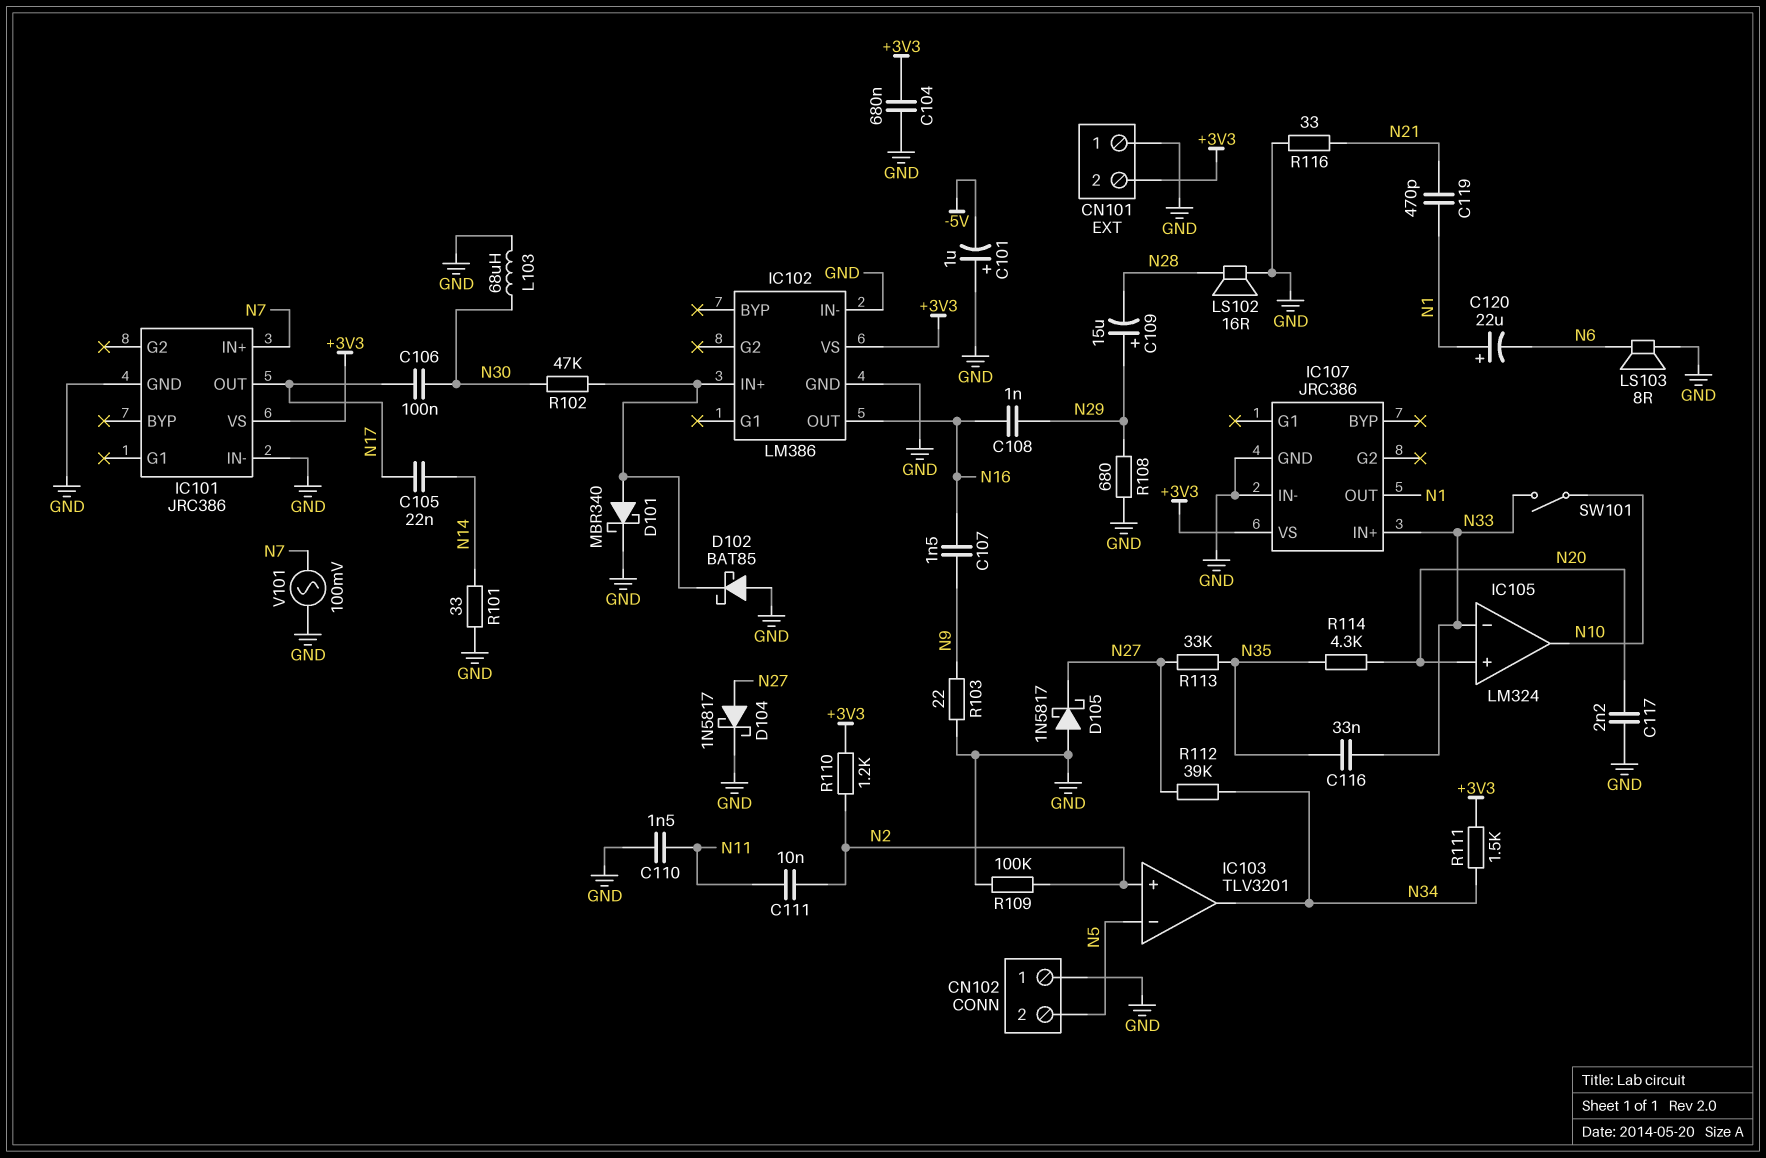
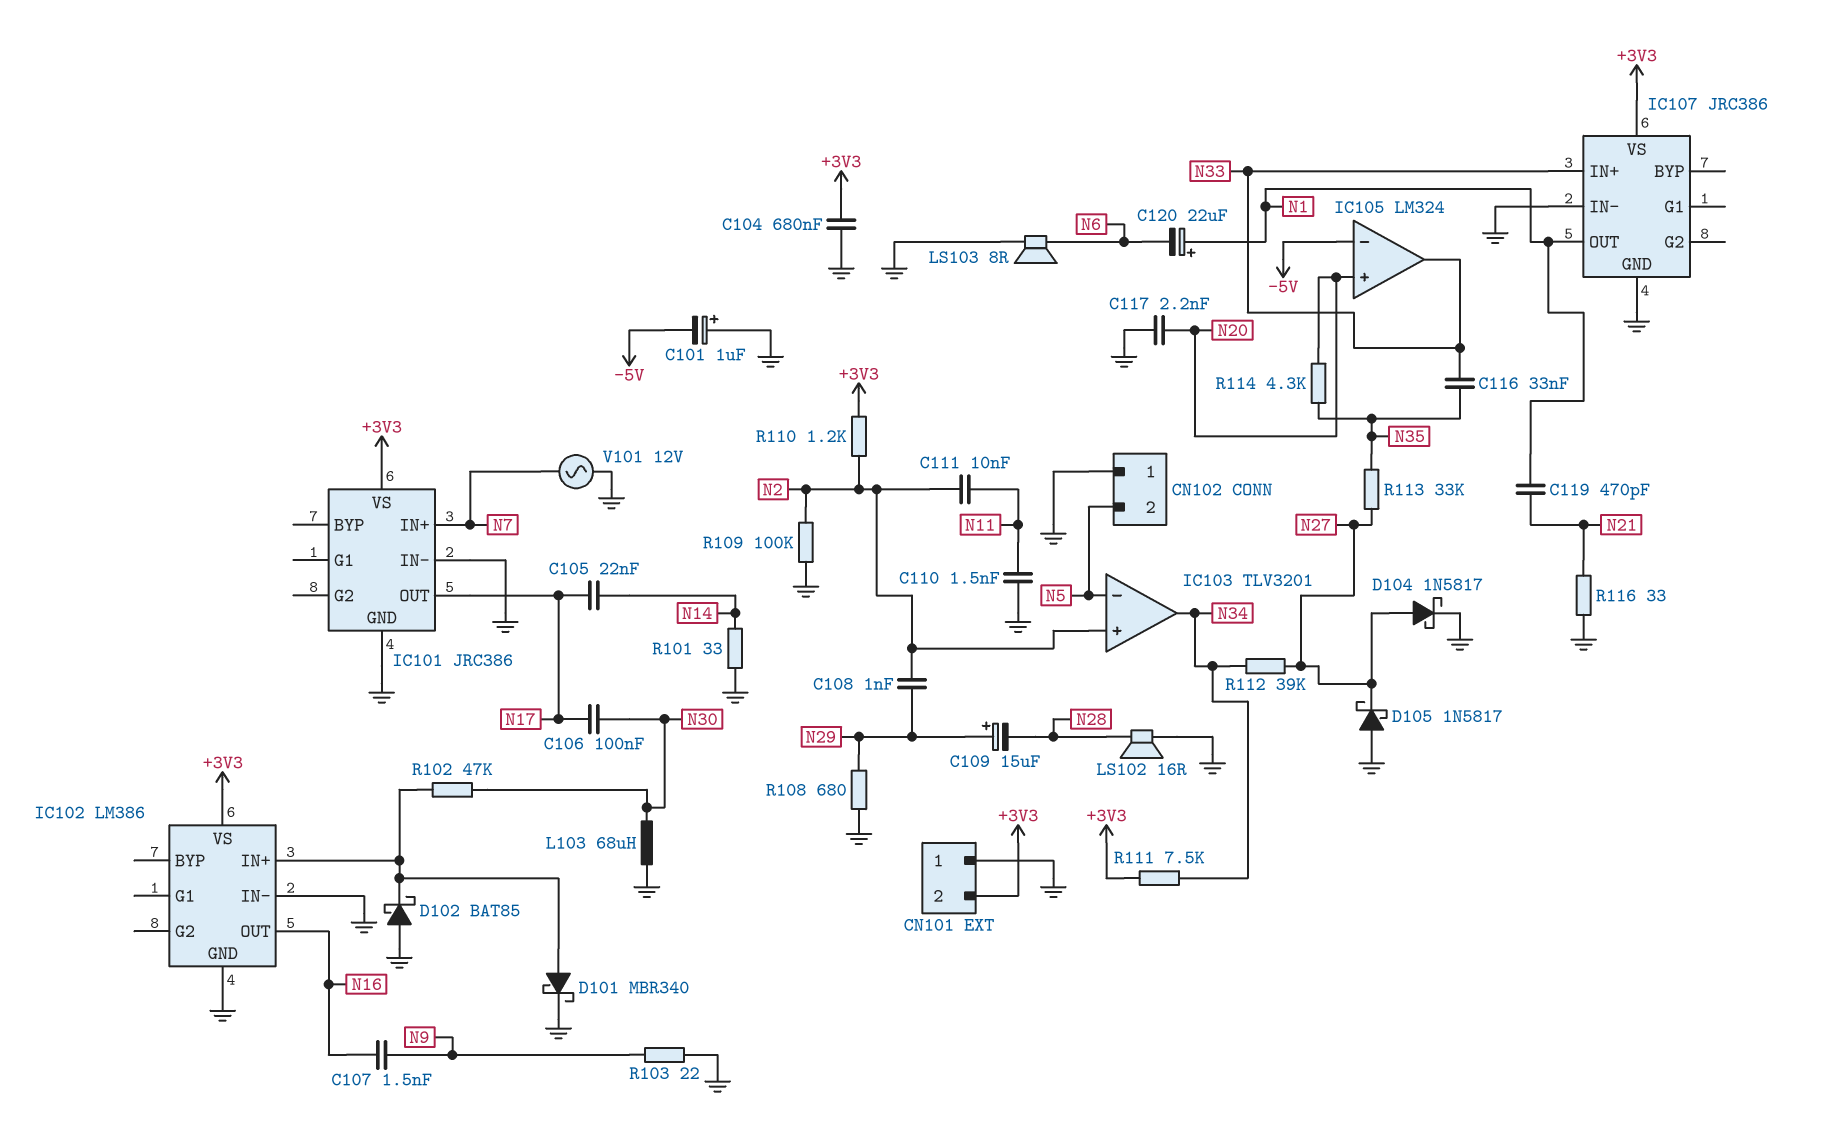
C108: 1nF (N16, N29) -> 1nF (N2, N29)
IC105 pin in-: N33 -> -5V
IC105 pin out: N10 -> N33
R111: 1.5k (+3V3, N34) -> 7.5k (+3V3, N34)
SW101: switch (N10, N33) -> none
V101: AC 100mV (GND, N7) -> AC 12V (GND, N7)

